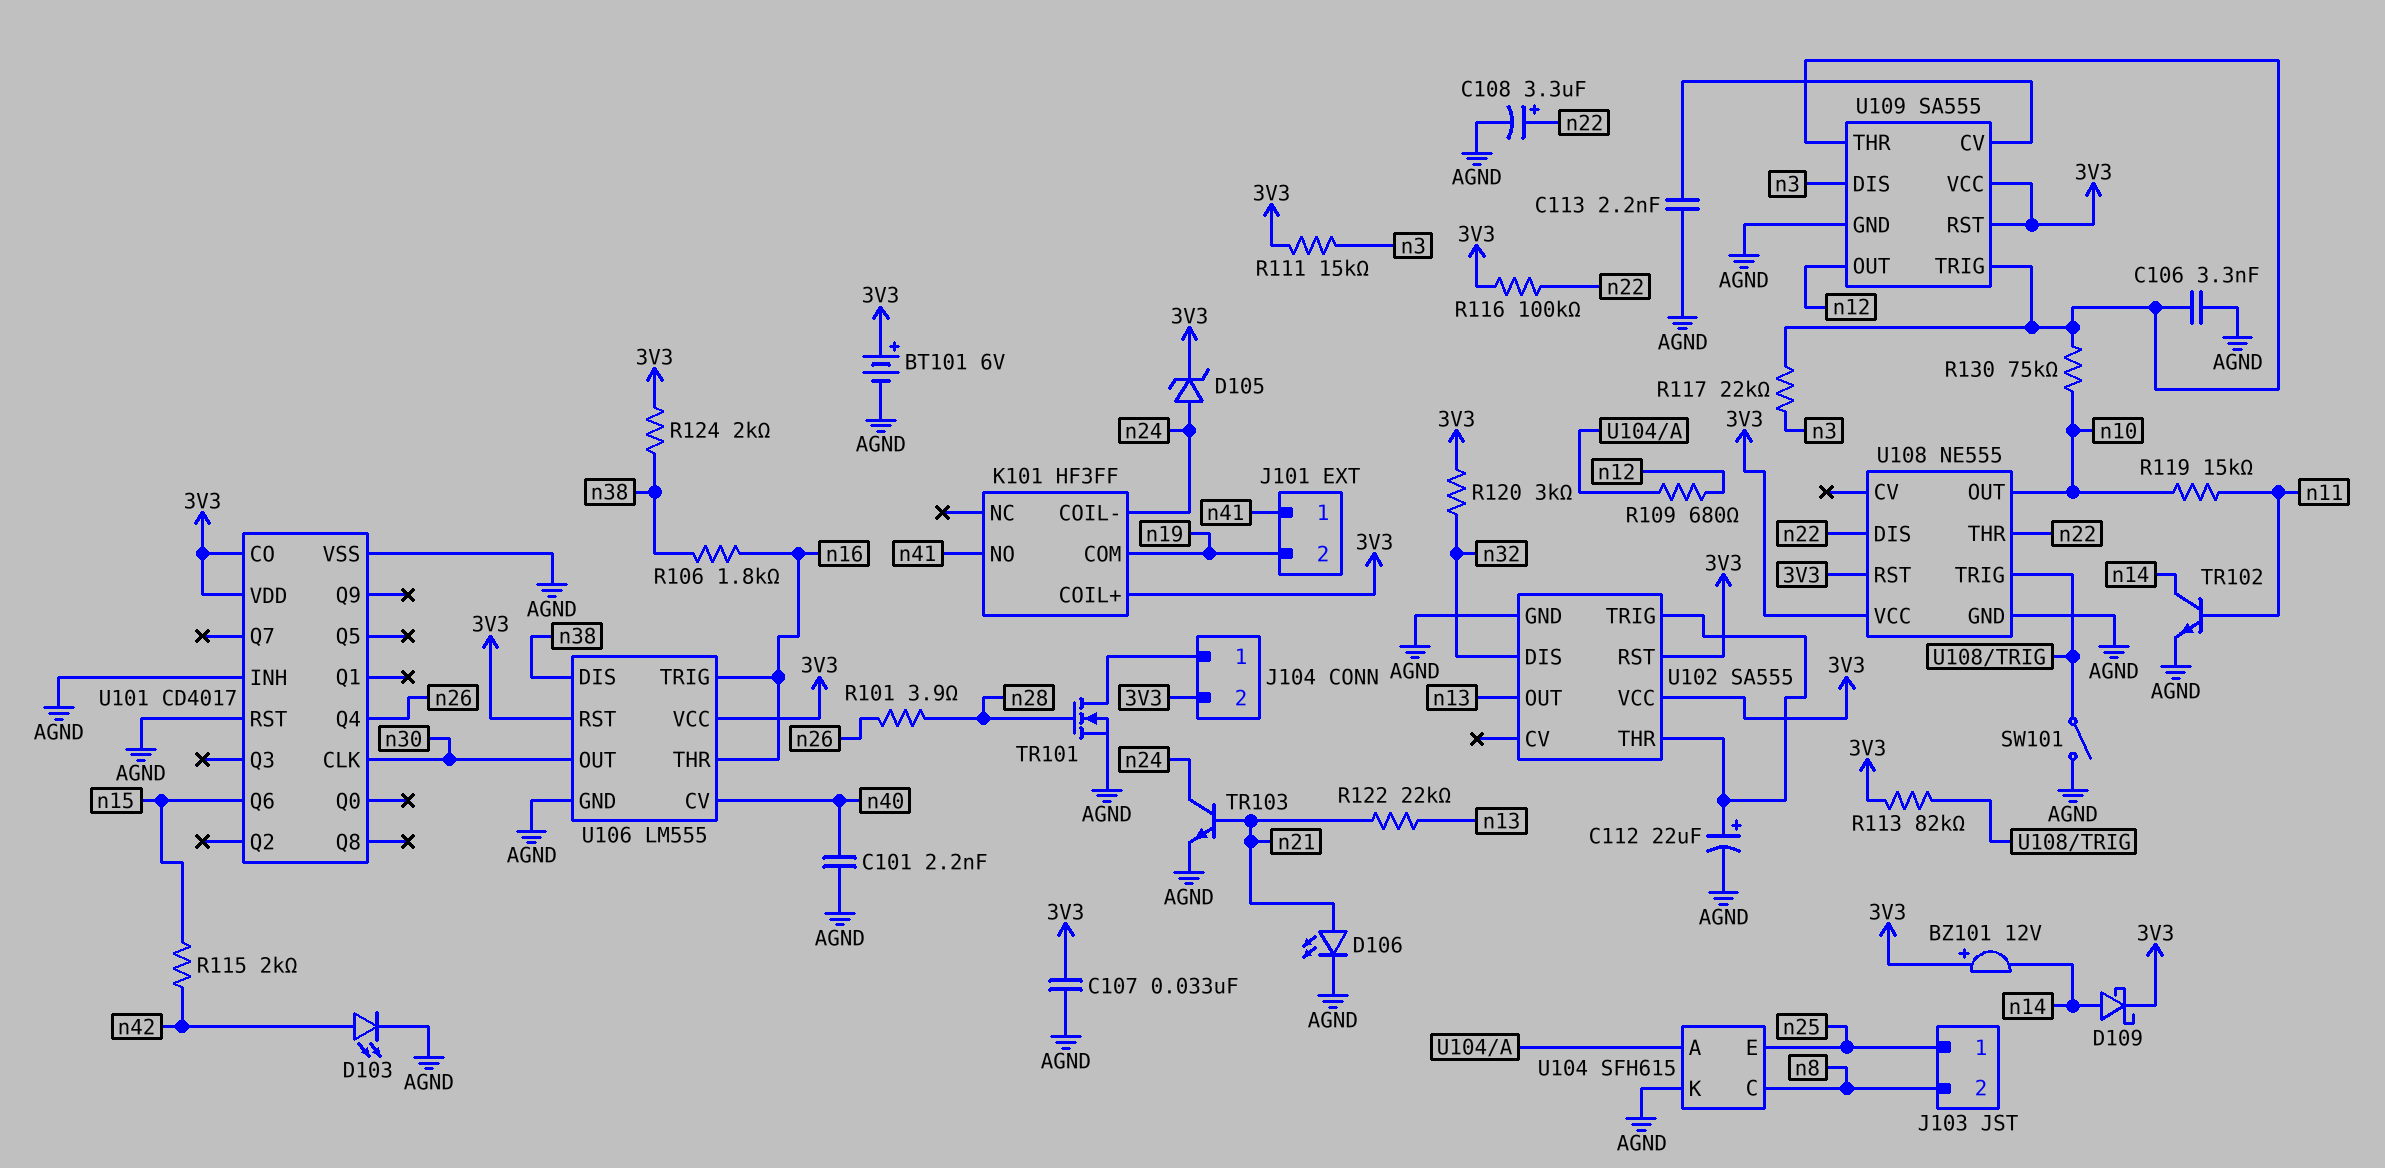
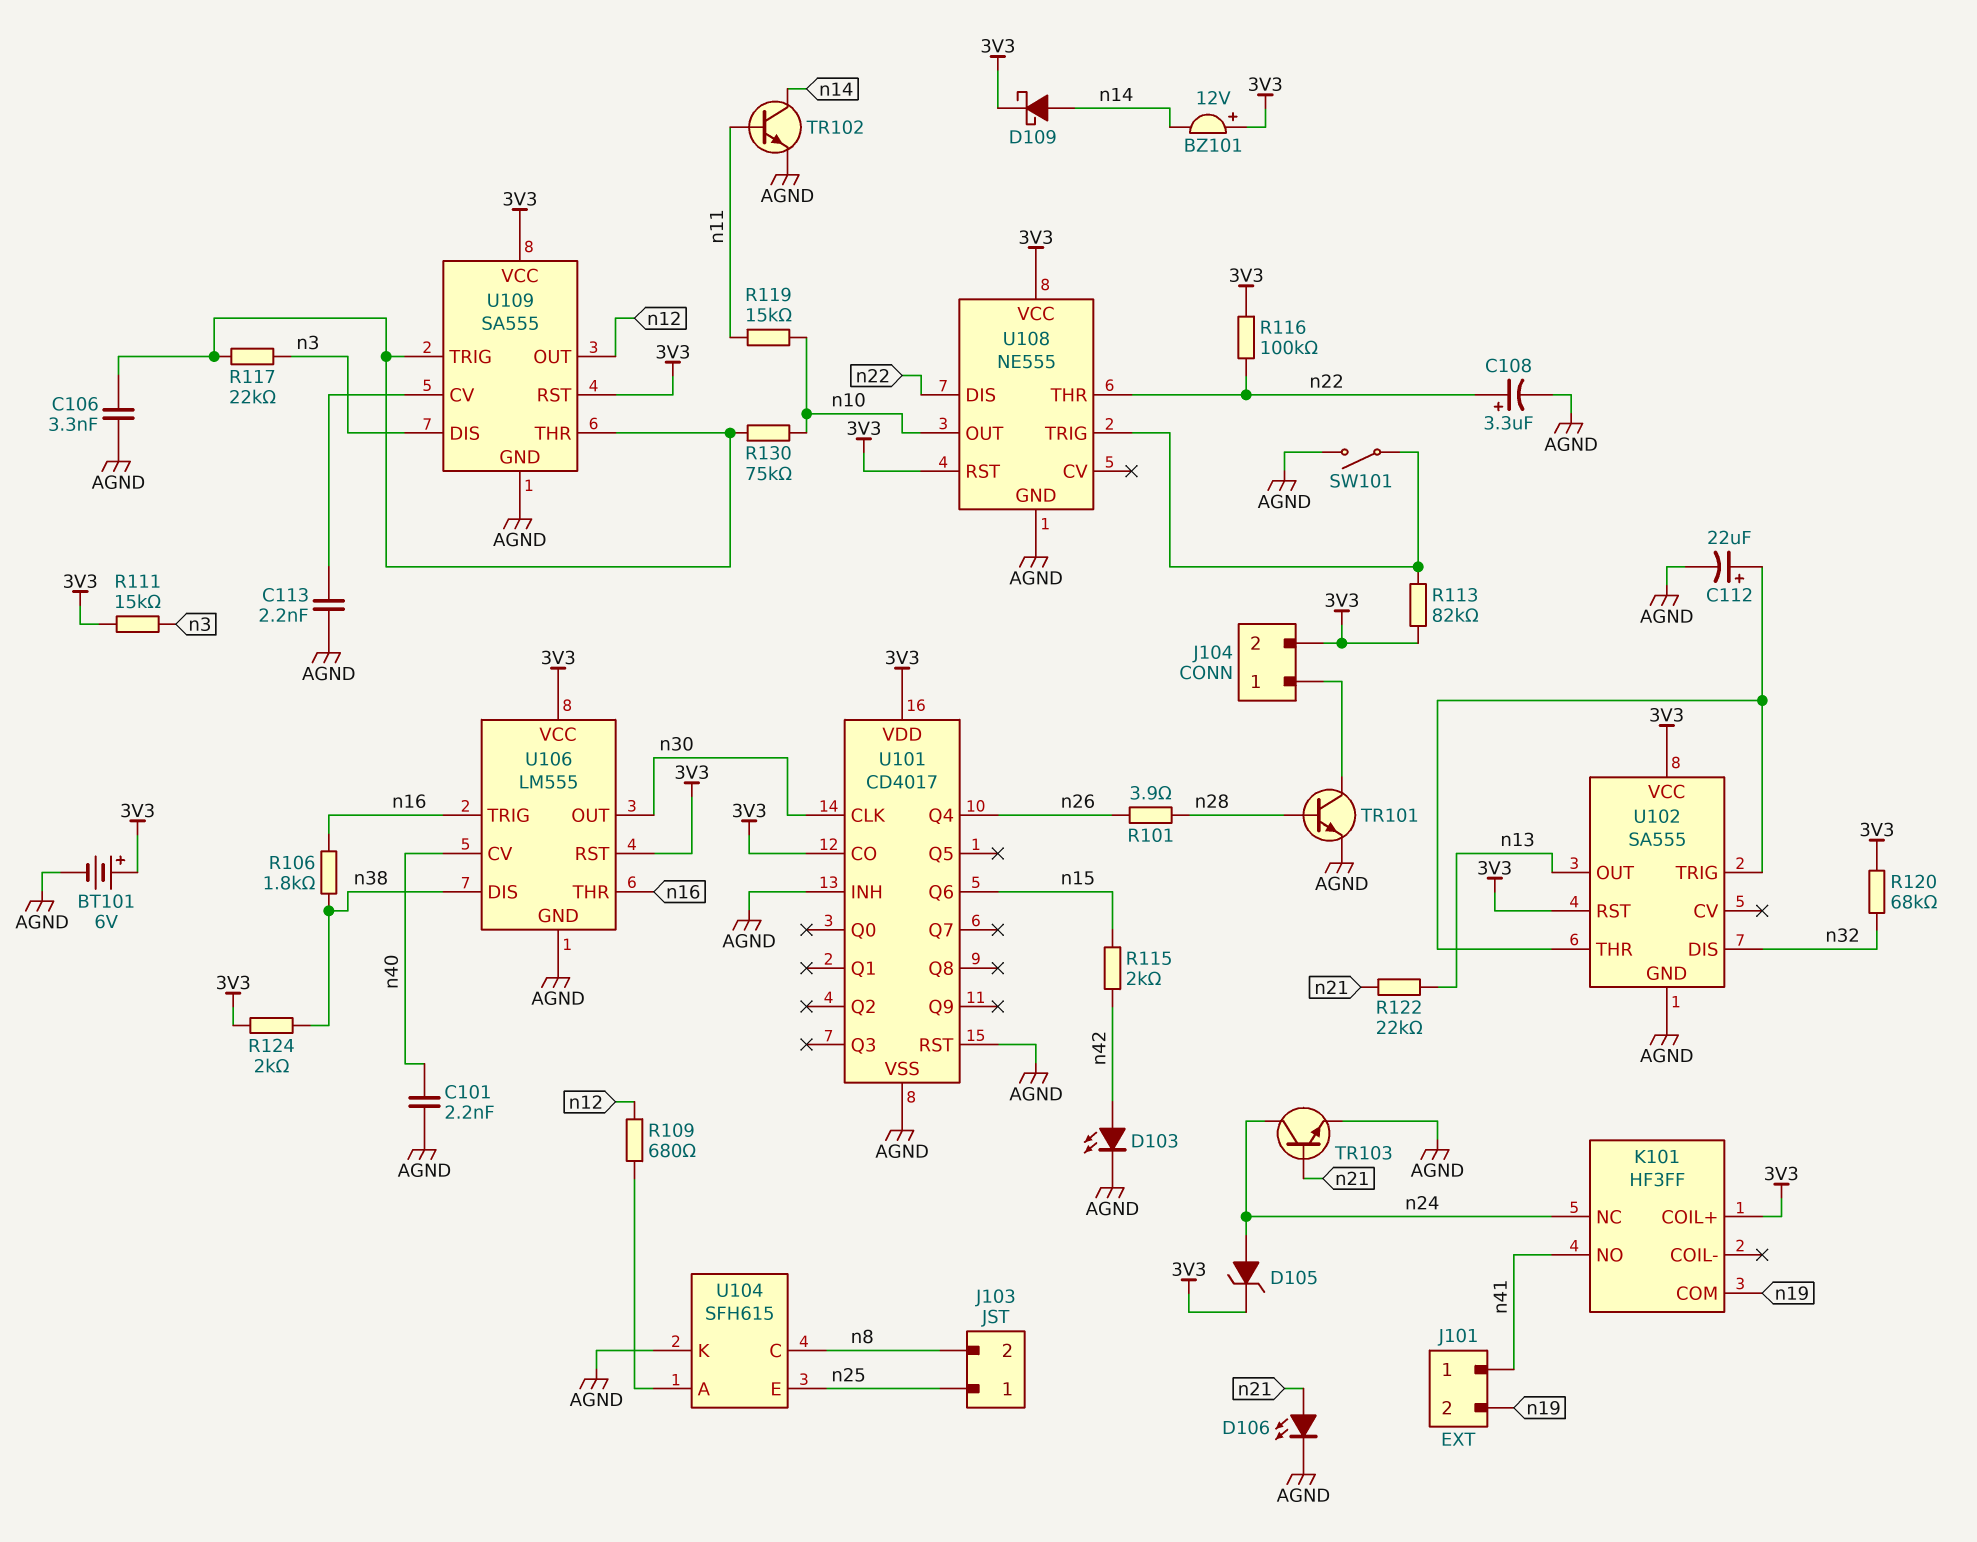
C107: 33nF (3V3, AGND) -> none
K101 pin COIL-: n24 -> none
K101 pin NC: none -> n24
R120: 3k (3V3, n32) -> 68k (3V3, n32)
TR101: NMOS (G n28, D J104/1, S AGND) -> NPN (B n28, C J104/1, E AGND)

